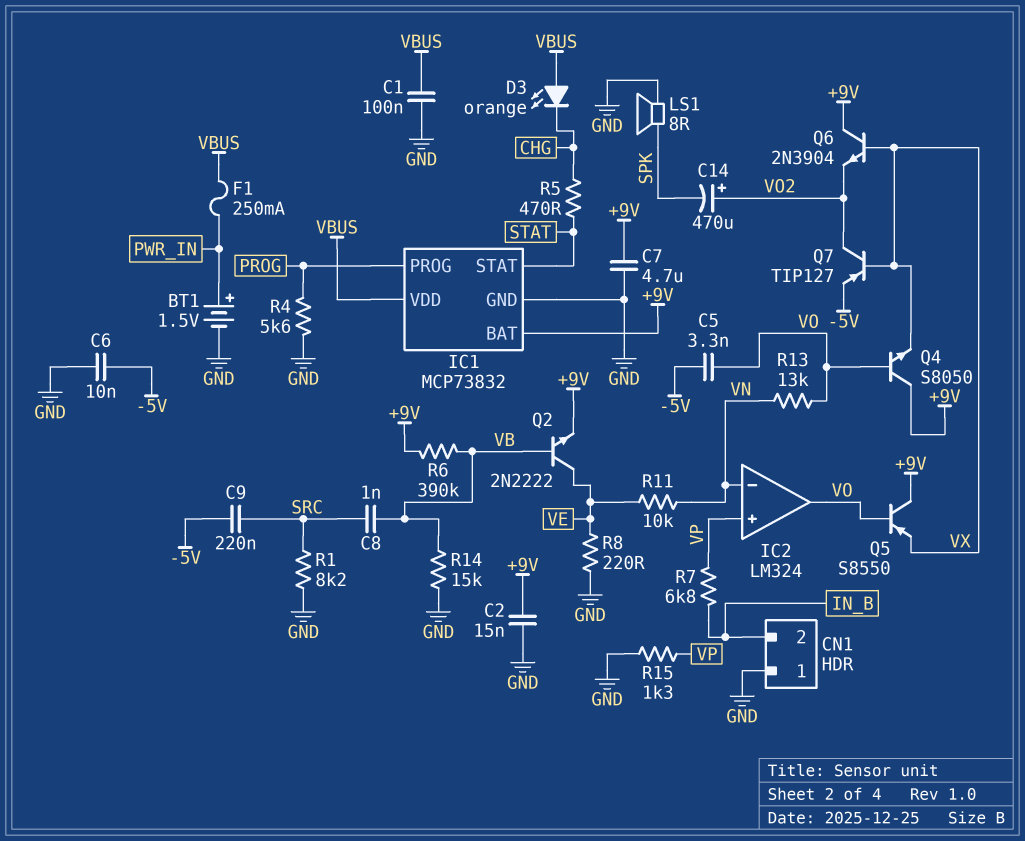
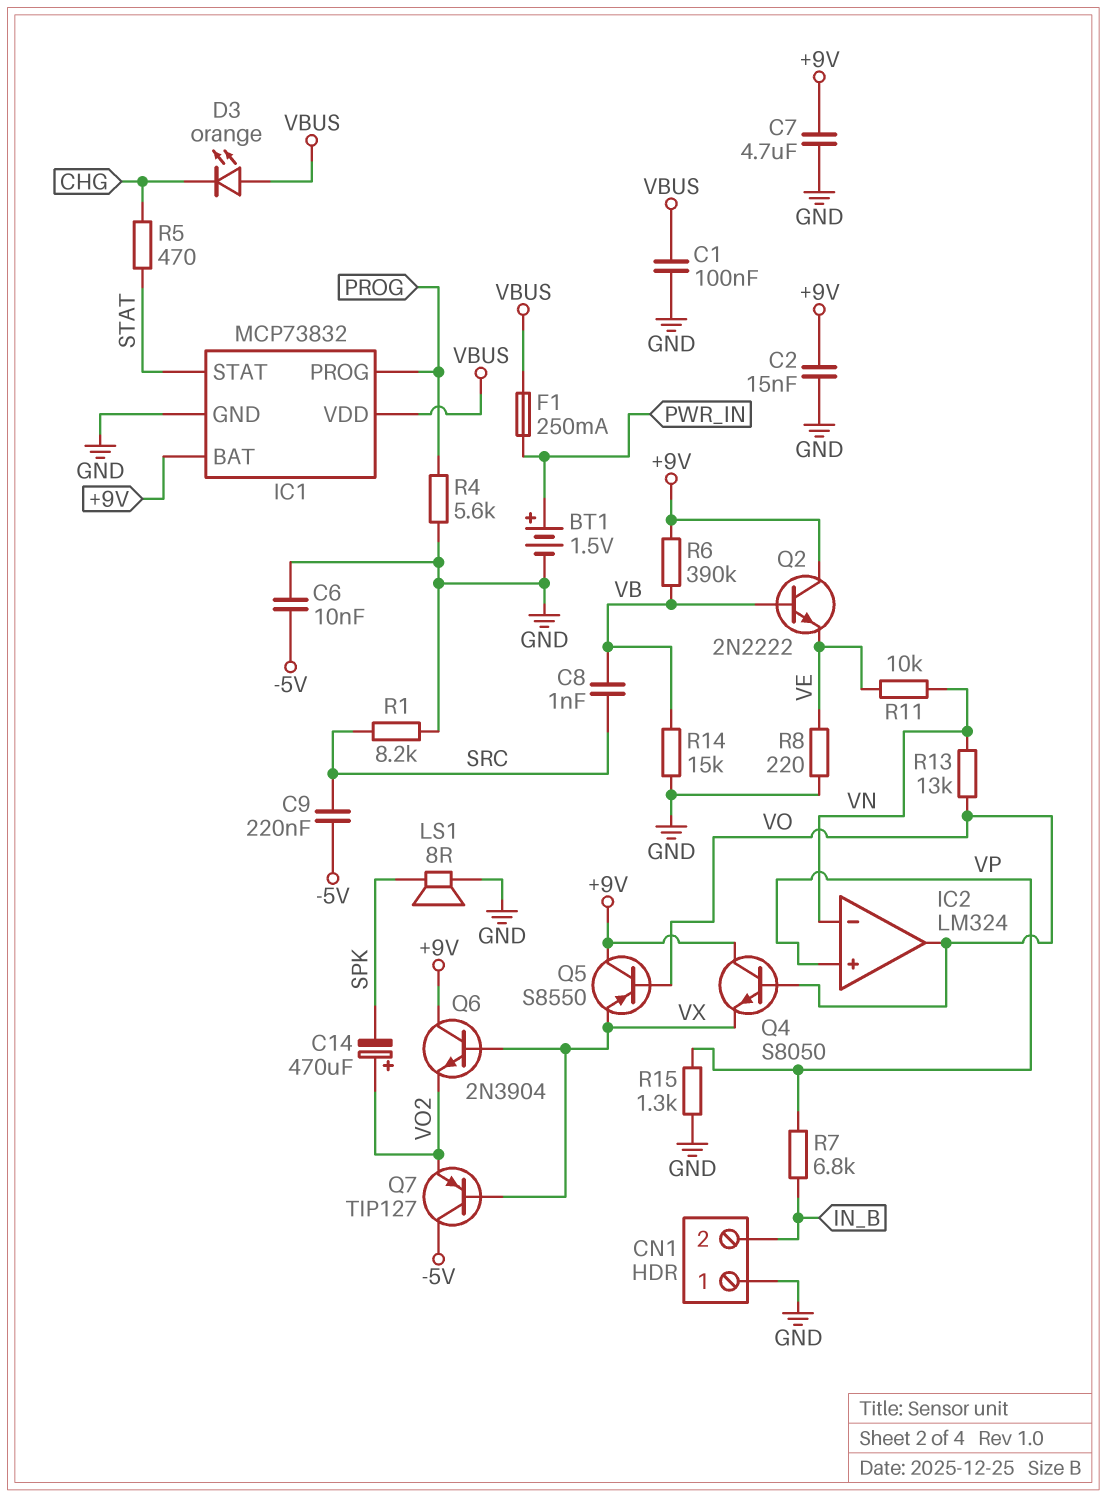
C5: 3.3nF (-5V, VO) -> none
Q2: NPN 2N2222 (B VB, C VE, E +9V) -> NPN 2N2222 (B VB, C +9V, E VE)
Q7: PNP TIP127 (B VX, C VO2, E -5V) -> PNP TIP127 (B VX, C -5V, E VO2)

